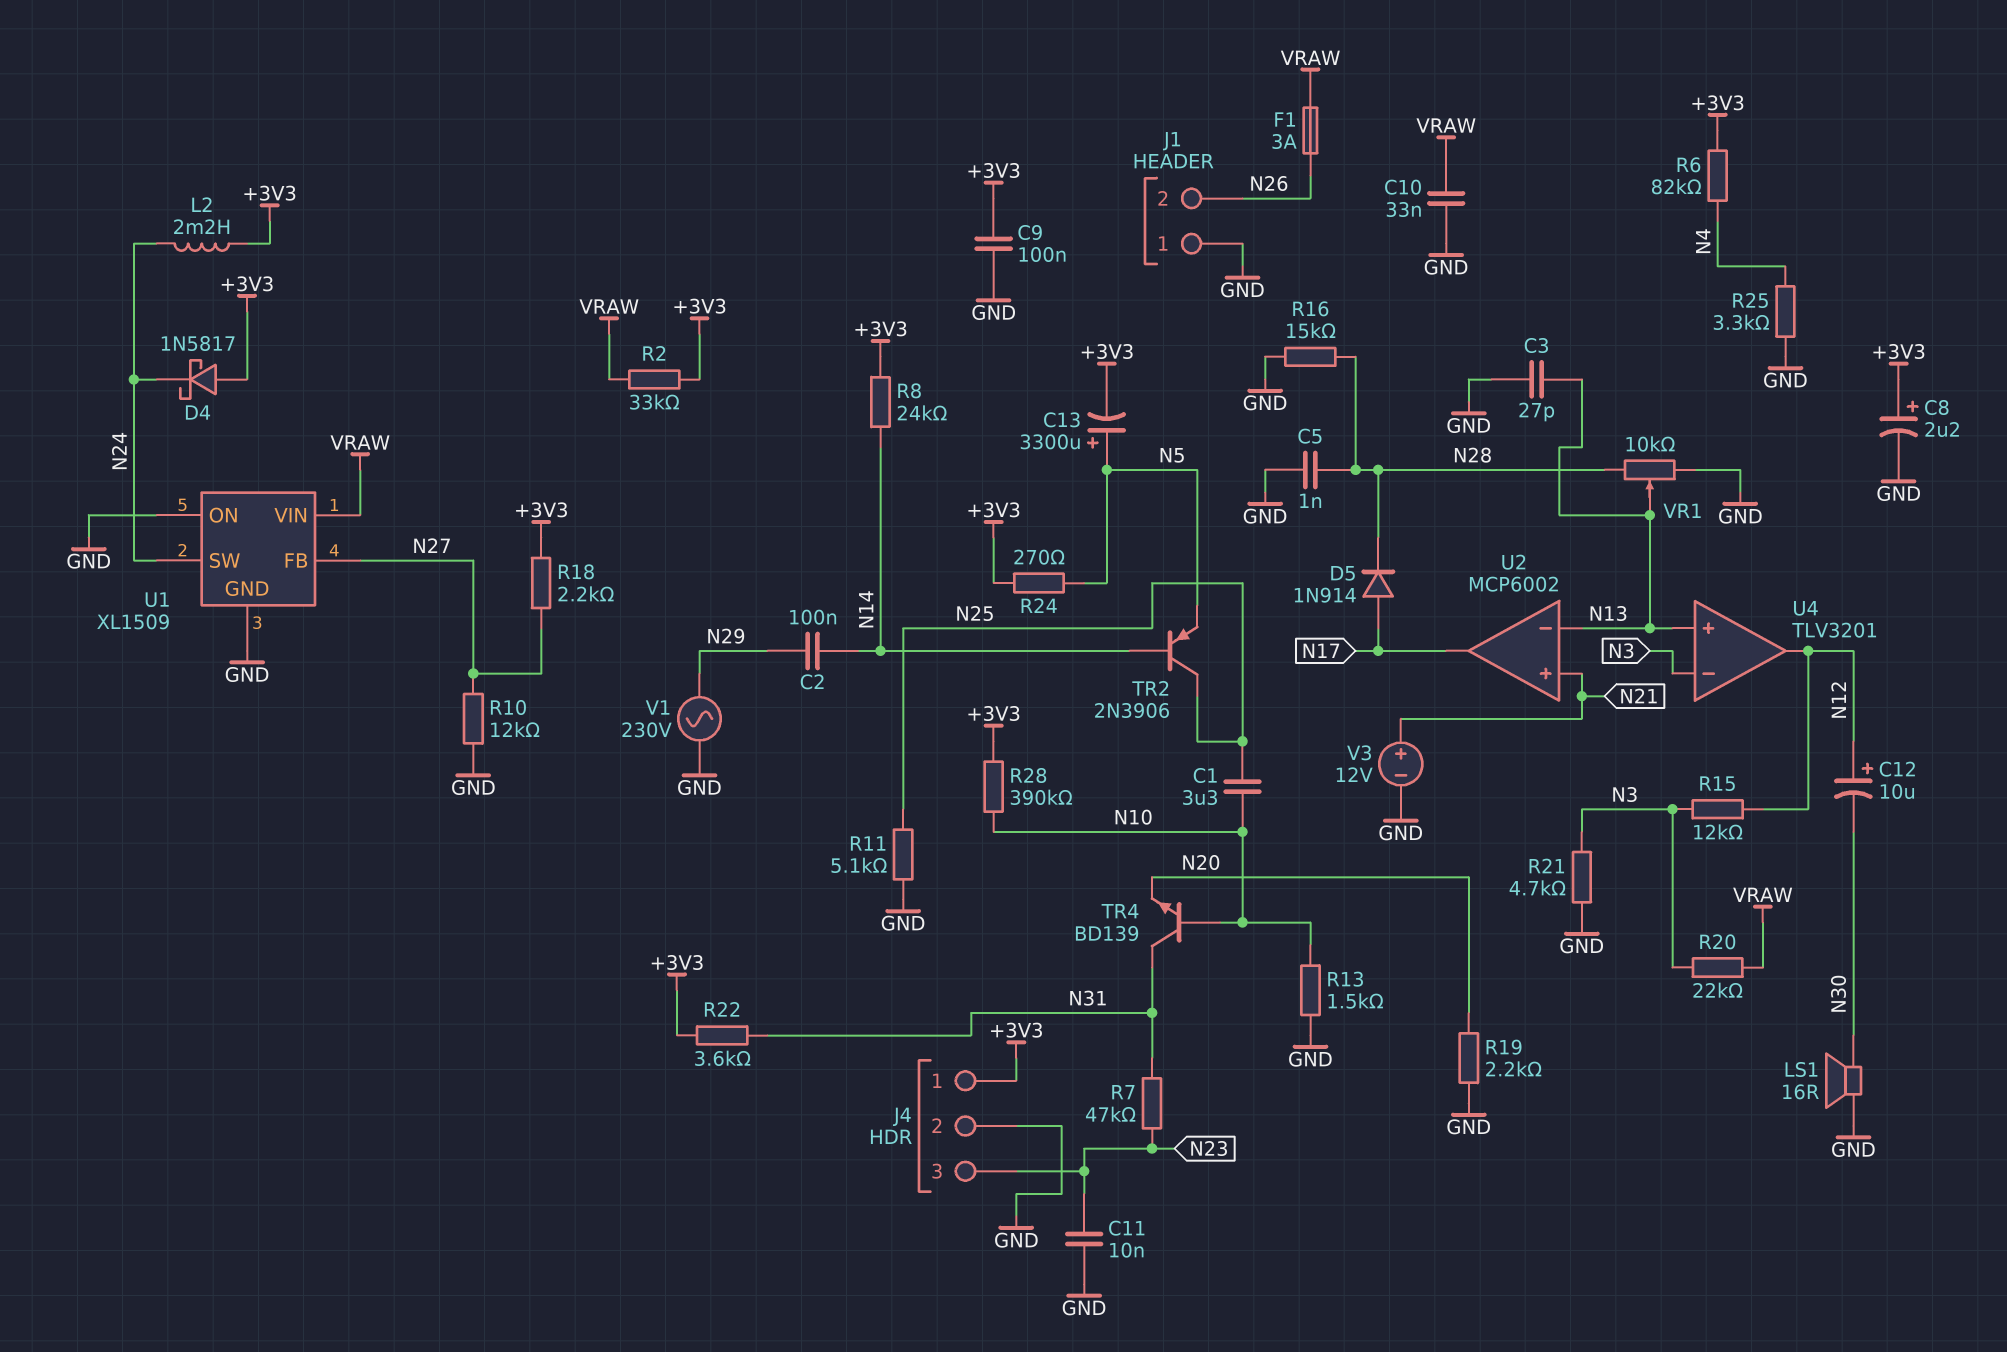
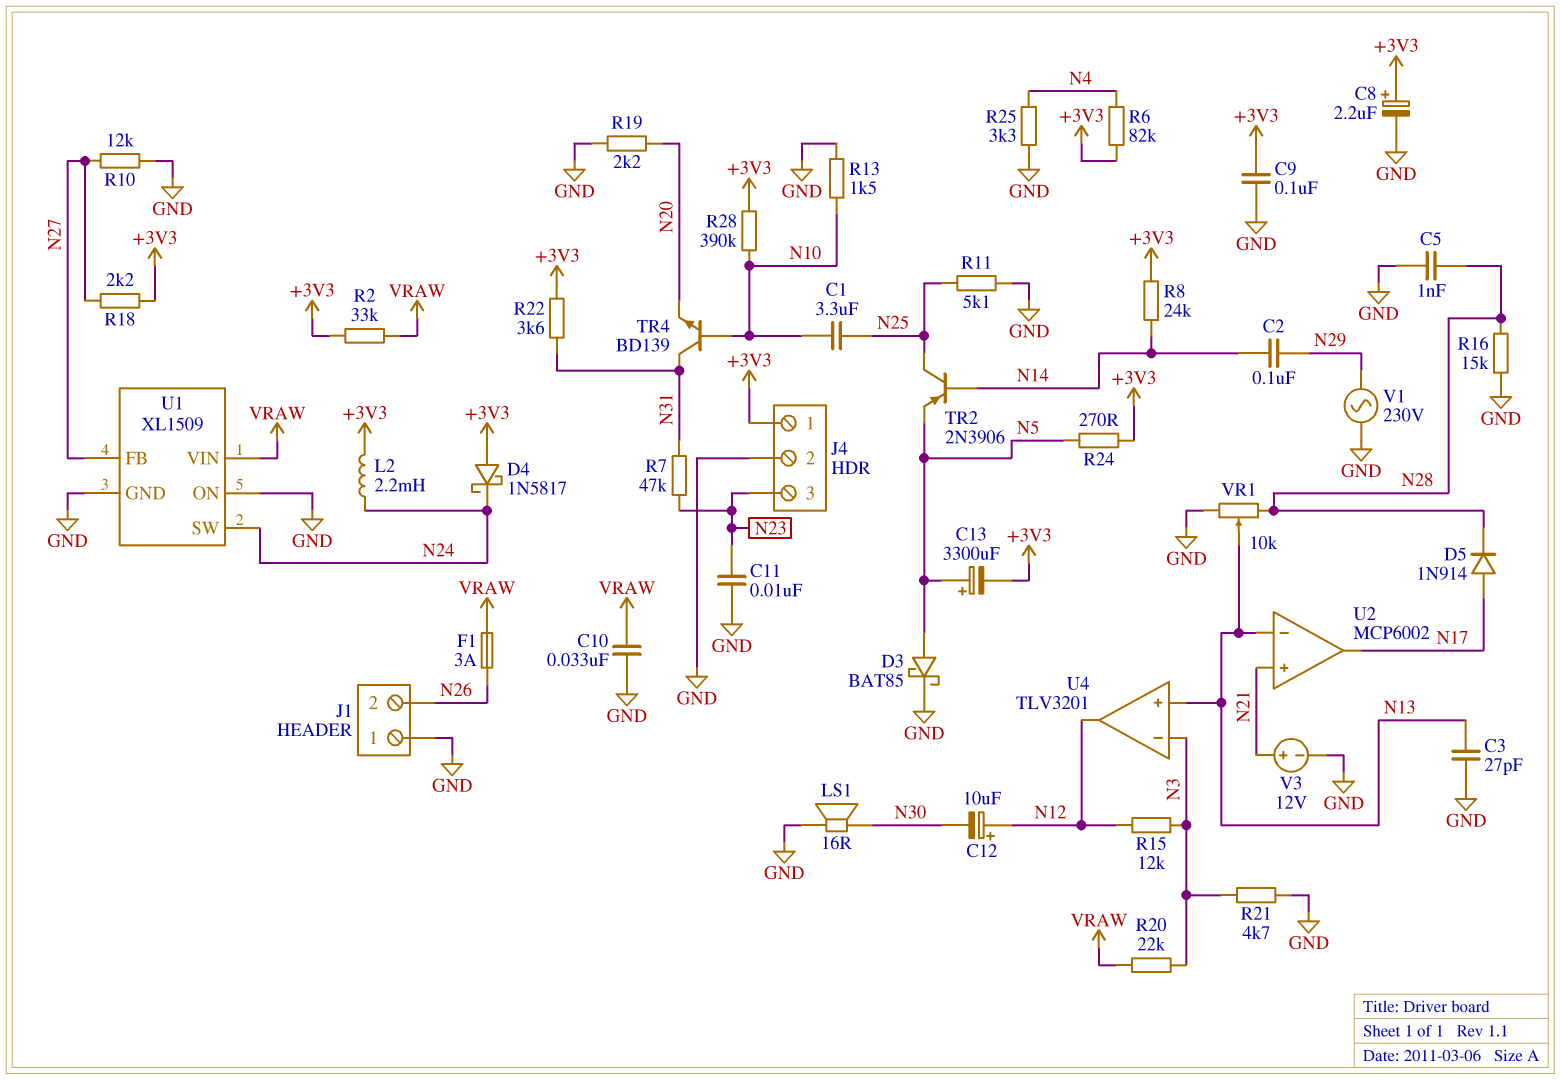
D3: none -> schottky BAT85 (A N5, K GND)

